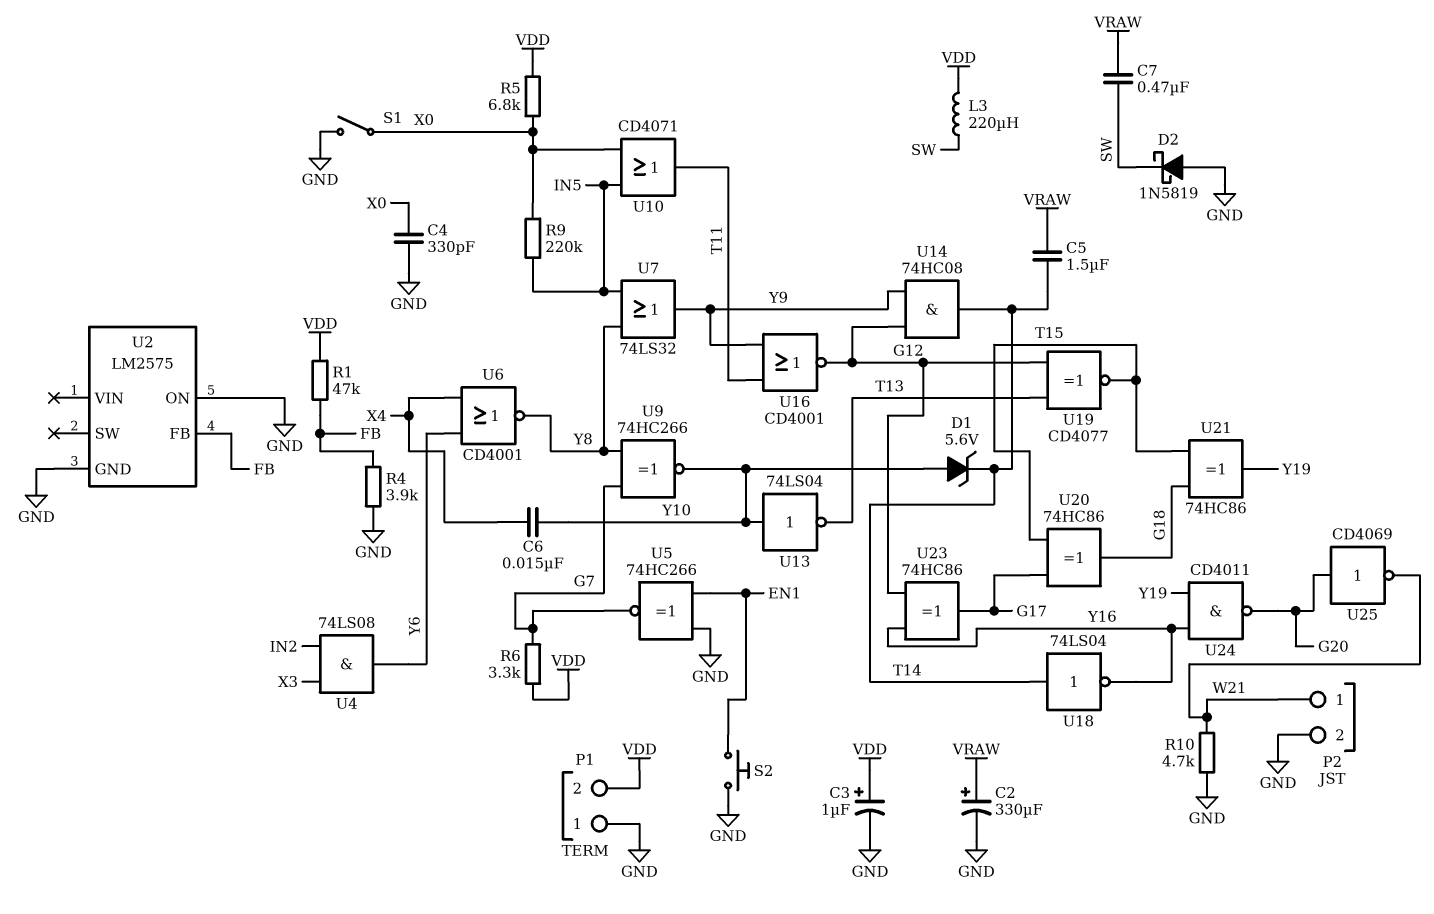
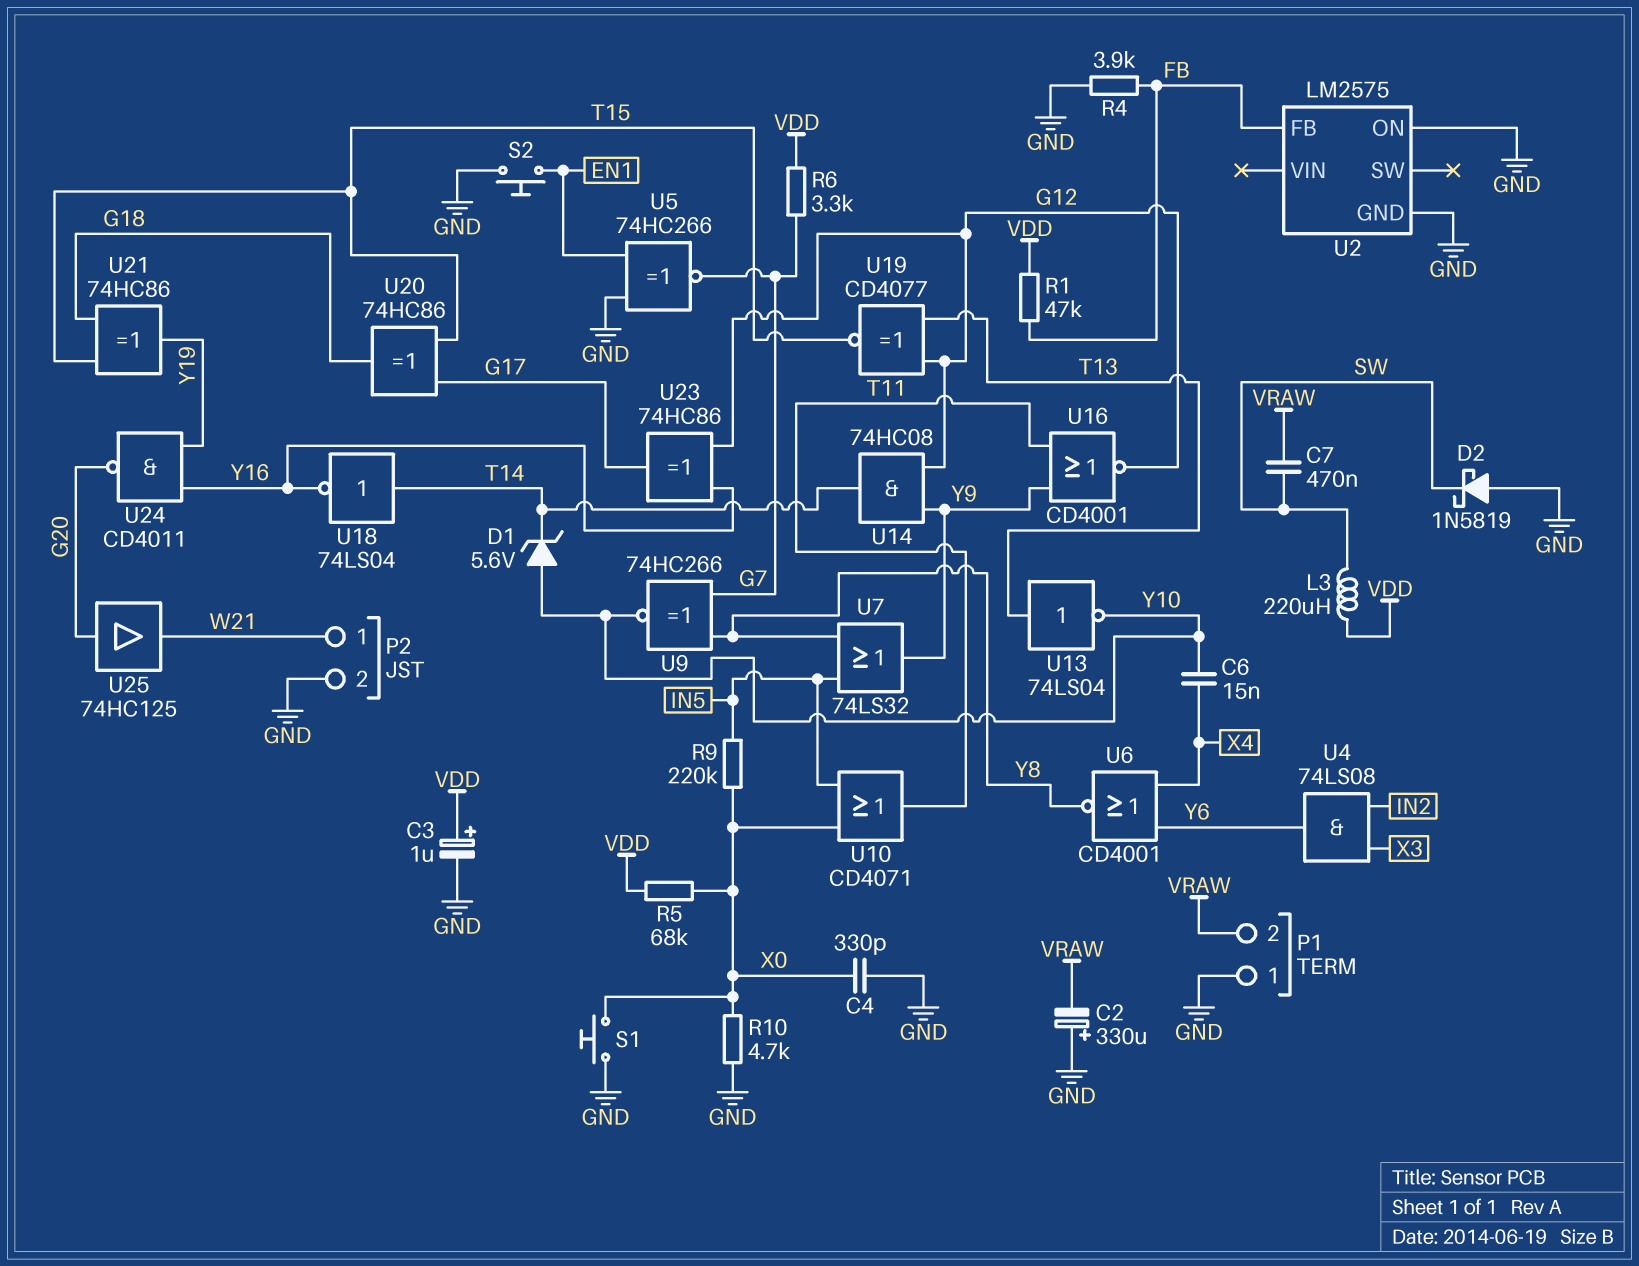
C2: 330uF (plus VRAW, minus GND) -> 330uF (plus GND, minus VRAW)
C5: 1.5uF (T14, VRAW) -> none
P1 pin 2: VDD -> VRAW
R5: 6.8k (VDD, X0) -> 68k (VDD, X0)
R10: 4.7k (GND, W21) -> 4.7k (GND, X0)
S1: switch (GND, X0) -> button (GND, X0)
U13: NOT 74LS04 (in Y10, out T13) -> NOT 74LS04 (in T13, out Y10)
U25: NOT CD4069 (in G20, out W21) -> buffer 74HC125 (in G20, out W21)

